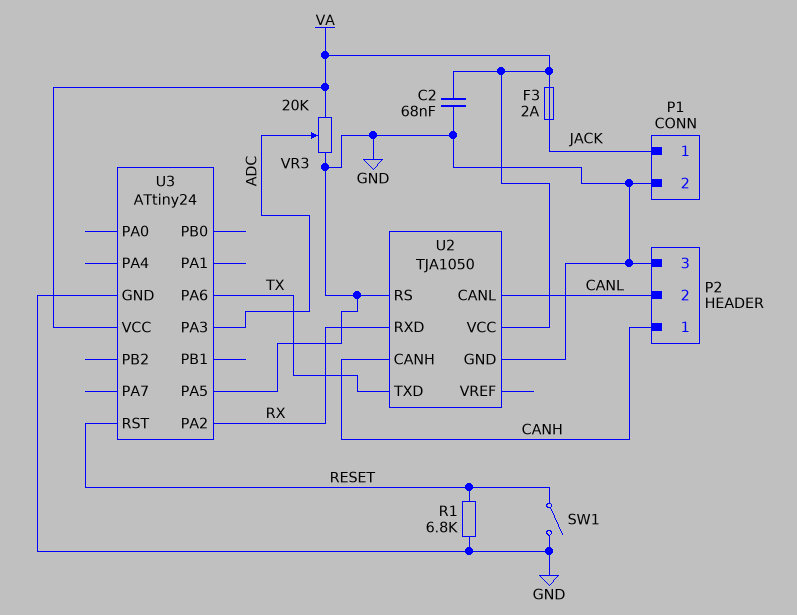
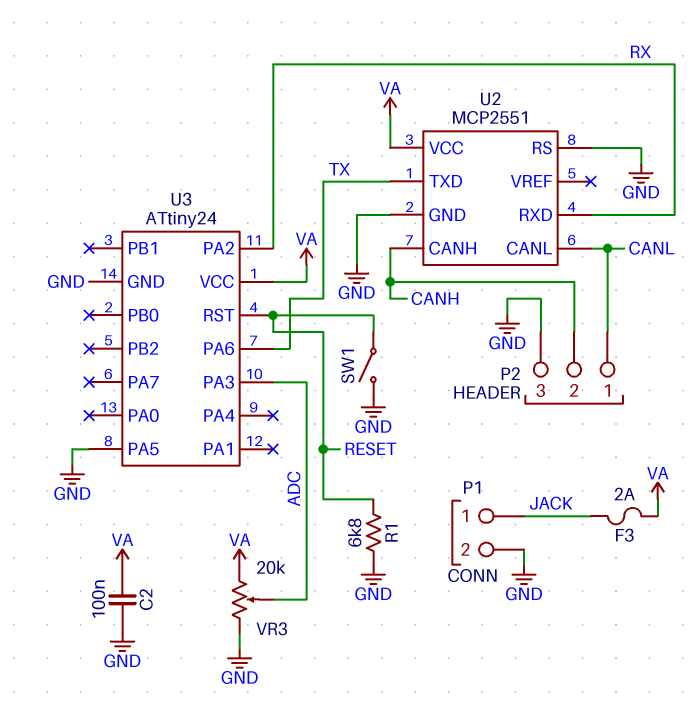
C2: 68nF (GND, VA) -> 100nF (GND, VA)
P2 pin 1: CANH -> CANL
P2 pin 2: CANL -> CANH
U2: TJA1050 -> MCP2551

